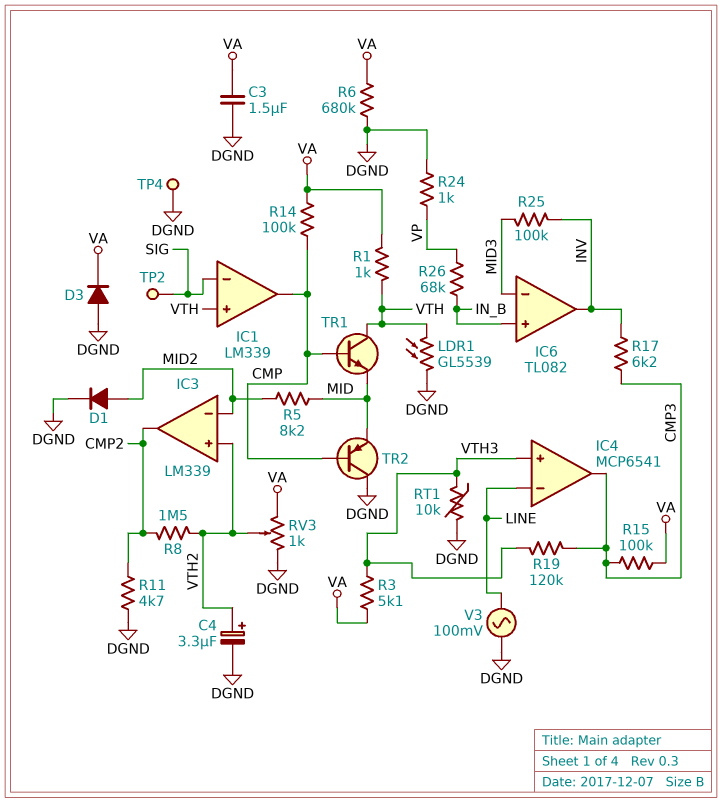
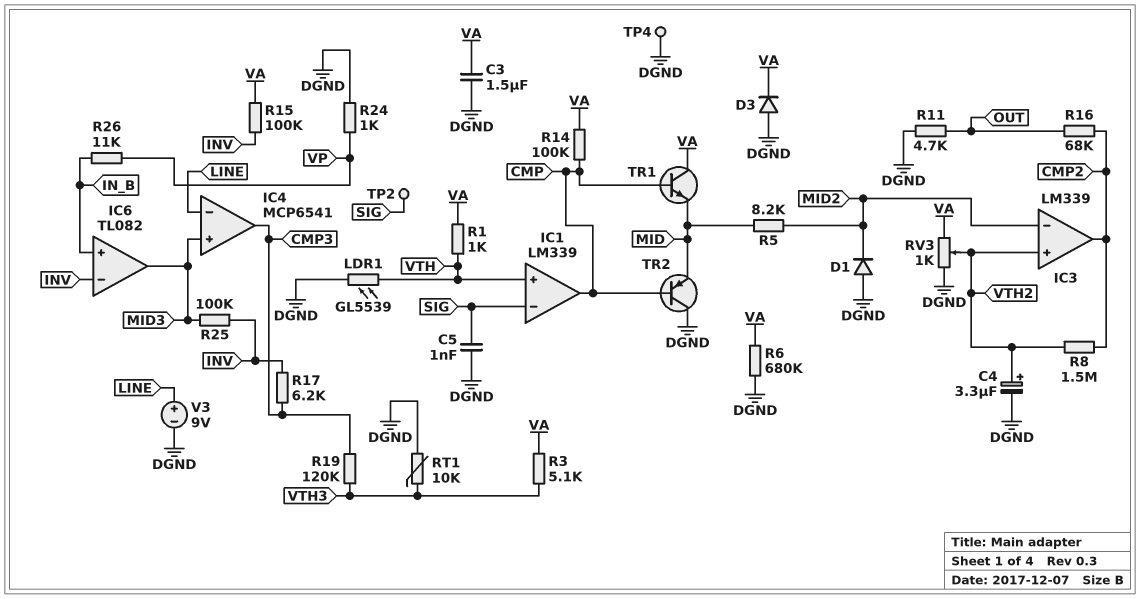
C5: none -> 1nF (DGND, SIG)
D1: diode (A MID2, K DGND) -> diode (A DGND, K MID2)
IC4 pin in+: VTH3 -> MID3
IC6 pin in-: MID3 -> INV
IC6 pin out: INV -> MID3
R11: 4.7k (CMP2, DGND) -> 4.7k (DGND, OUT)
R15: 100k (CMP3, VA) -> 100k (INV, VA)
R16: none -> 68k (CMP2, OUT)
R26: 68k (IN_B, VP) -> 11k (IN_B, VP)
TR1: NPN (B CMP, C VTH, E MID) -> NPN (B CMP, C VA, E MID)
V3: AC 100mV (DGND, LINE) -> 9V (plus LINE, minus DGND)

